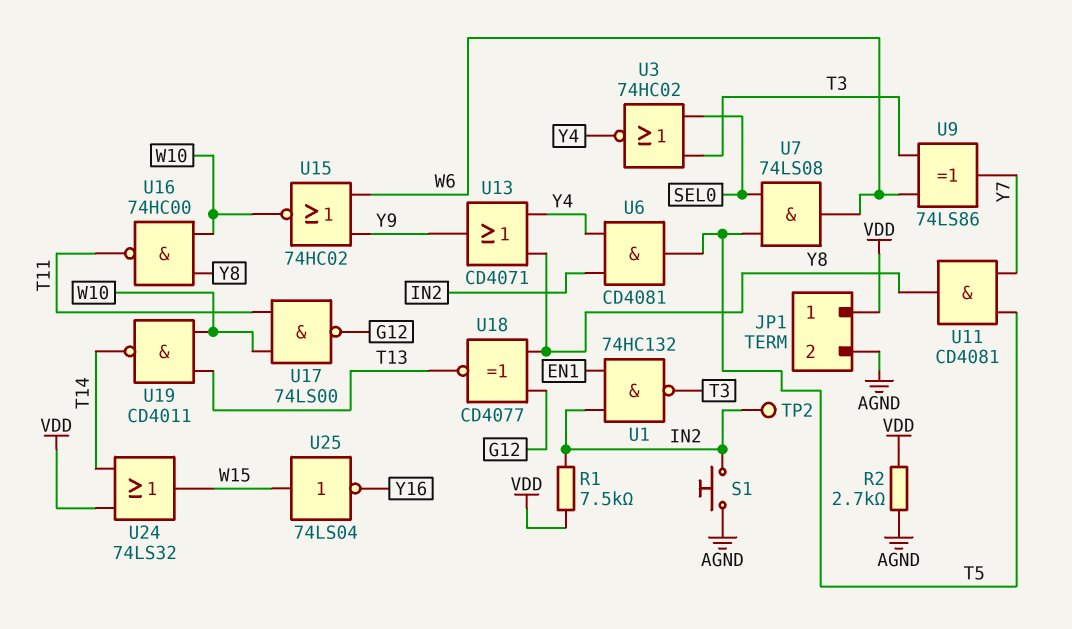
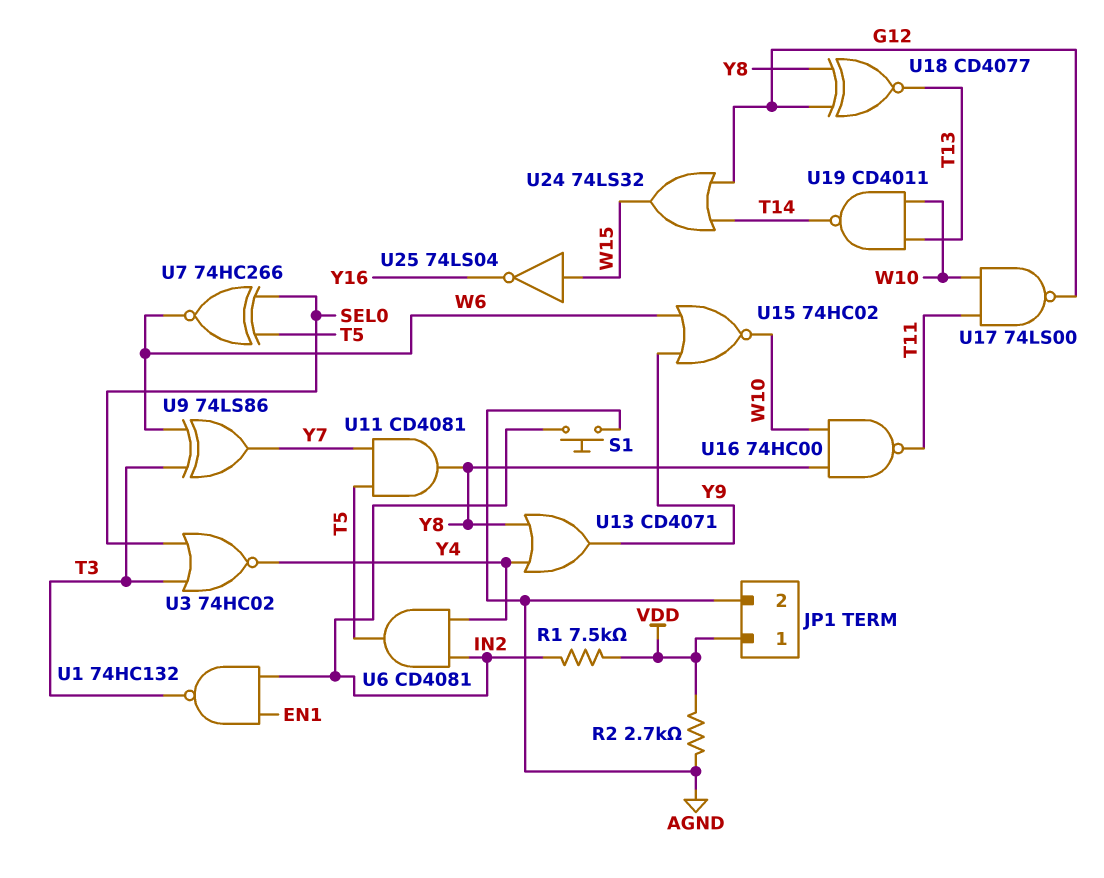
TP2: test point (IN2) -> none
U7: AND 74LS08 (in SEL0, in T5, out W6) -> XNOR 74HC266 (in SEL0, in T5, out W6)
U24: OR 74LS32 (in T14, in VDD, out W15) -> OR 74LS32 (in G12, in T14, out W15)

